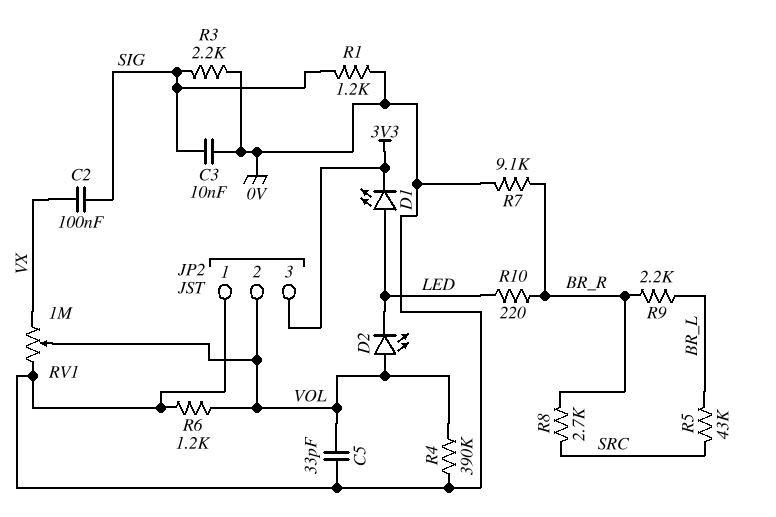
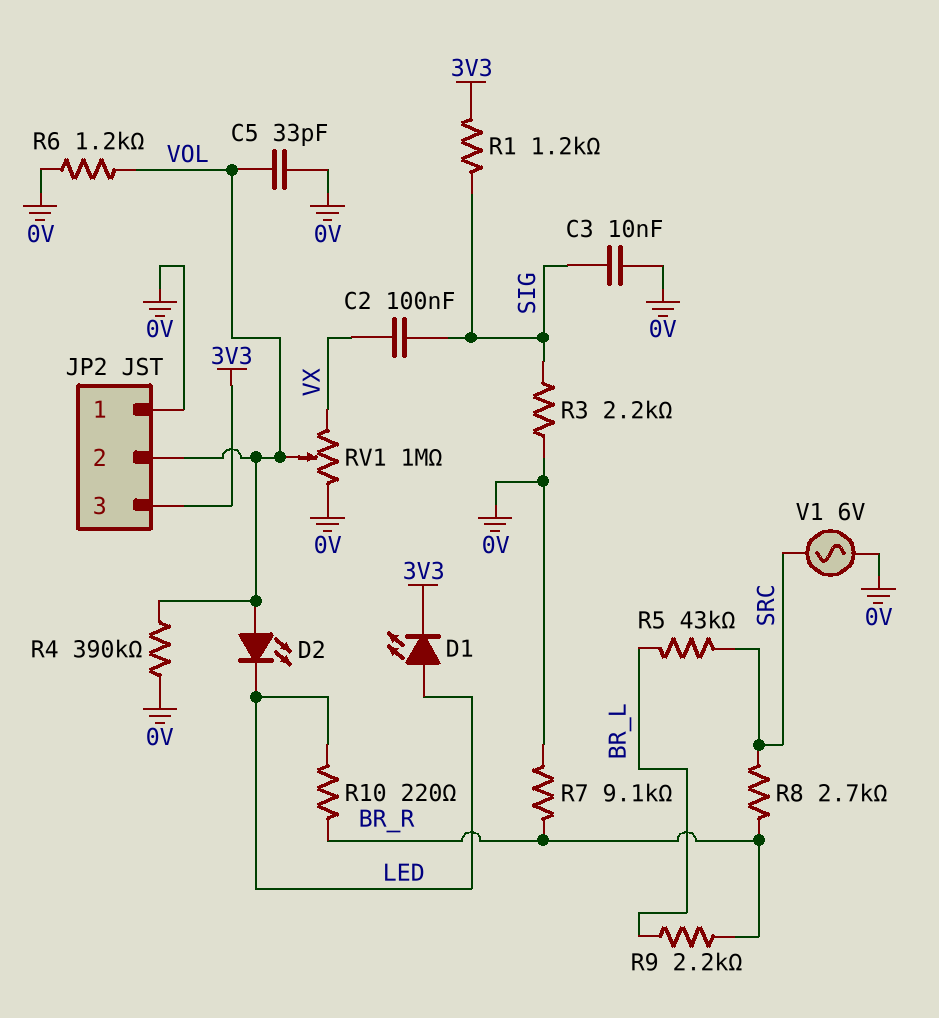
R1: 1.2k (0V, SIG) -> 1.2k (3V3, SIG)
V1: none -> AC 6V (0V, SRC)

